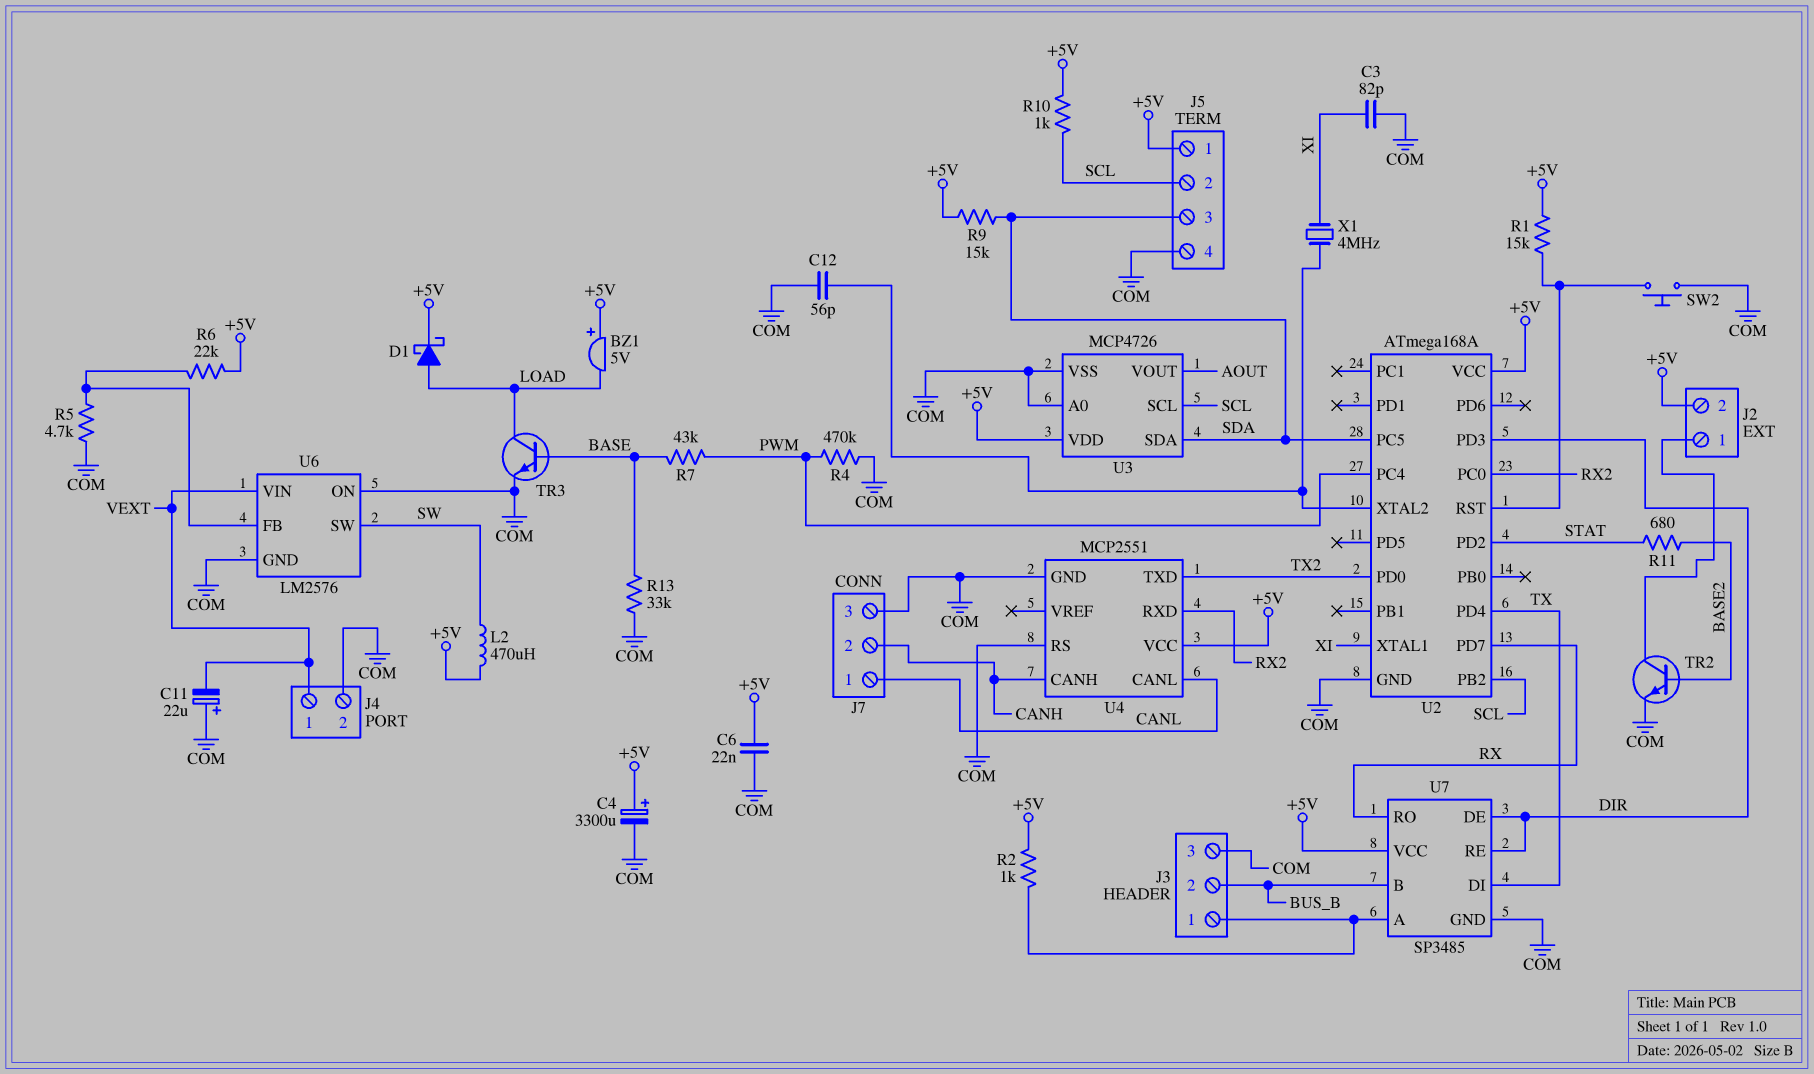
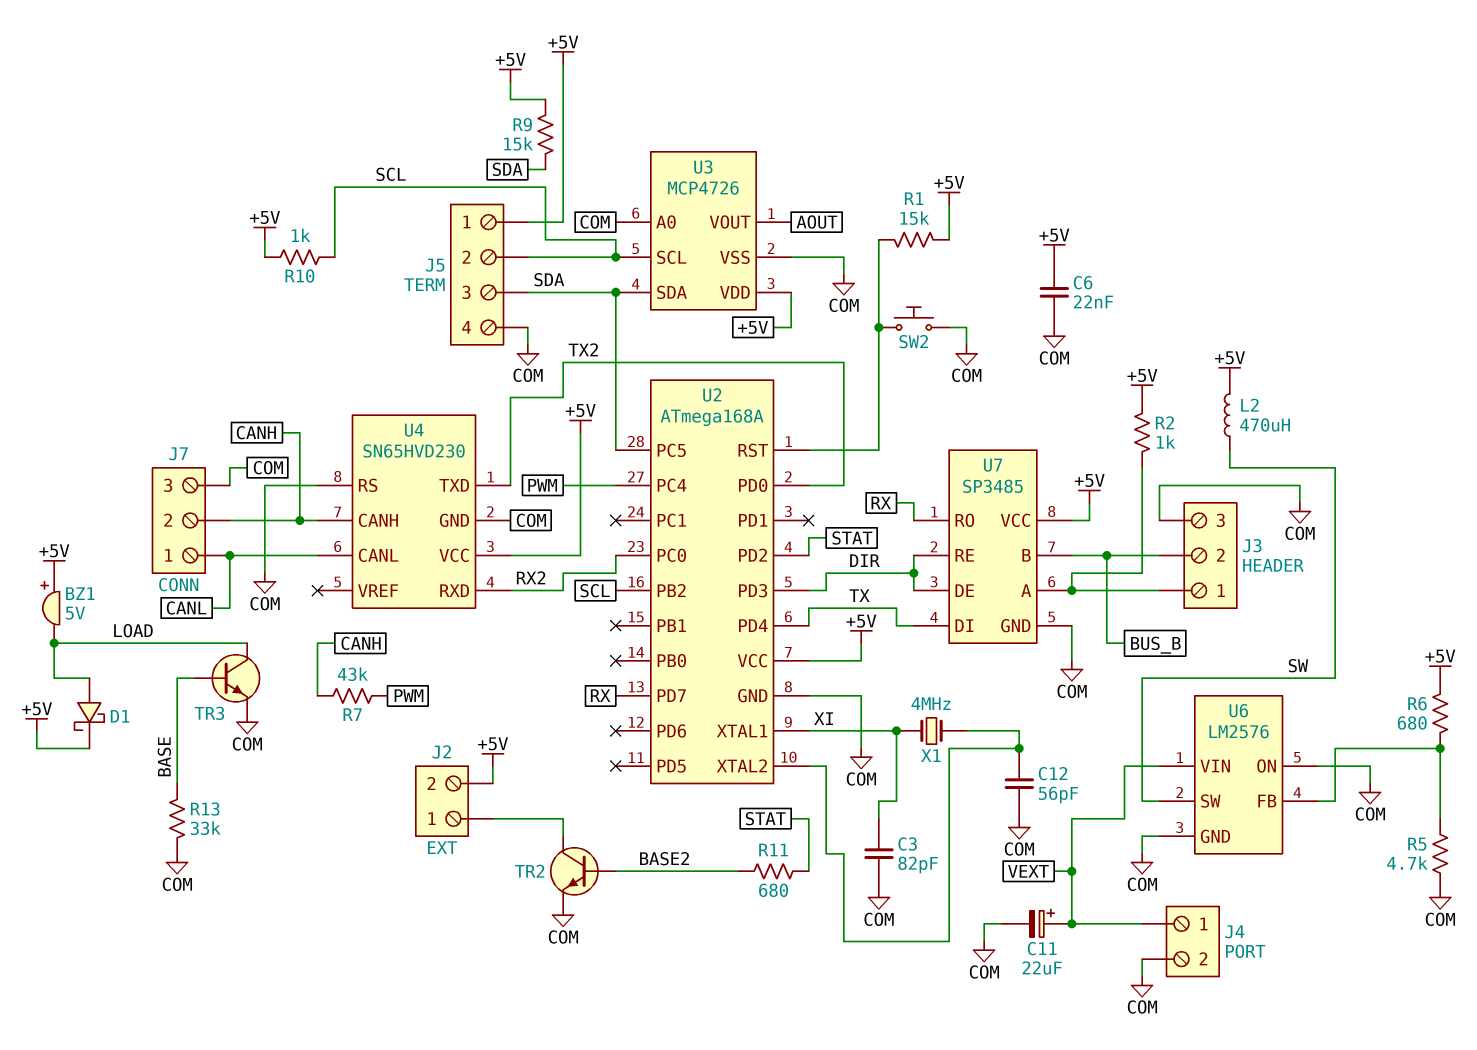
C4: 3300uF (plus +5V, minus COM) -> none
C11: 22uF (plus COM, minus VEXT) -> 22uF (plus VEXT, minus COM)
R4: 470k (COM, PWM) -> none
R6: 22k (+5V, U6/FB) -> 680 (+5V, U6/FB)
R7: 43k (BASE, PWM) -> 43k (CANH, PWM)
U4: MCP2551 -> SN65HVD230

